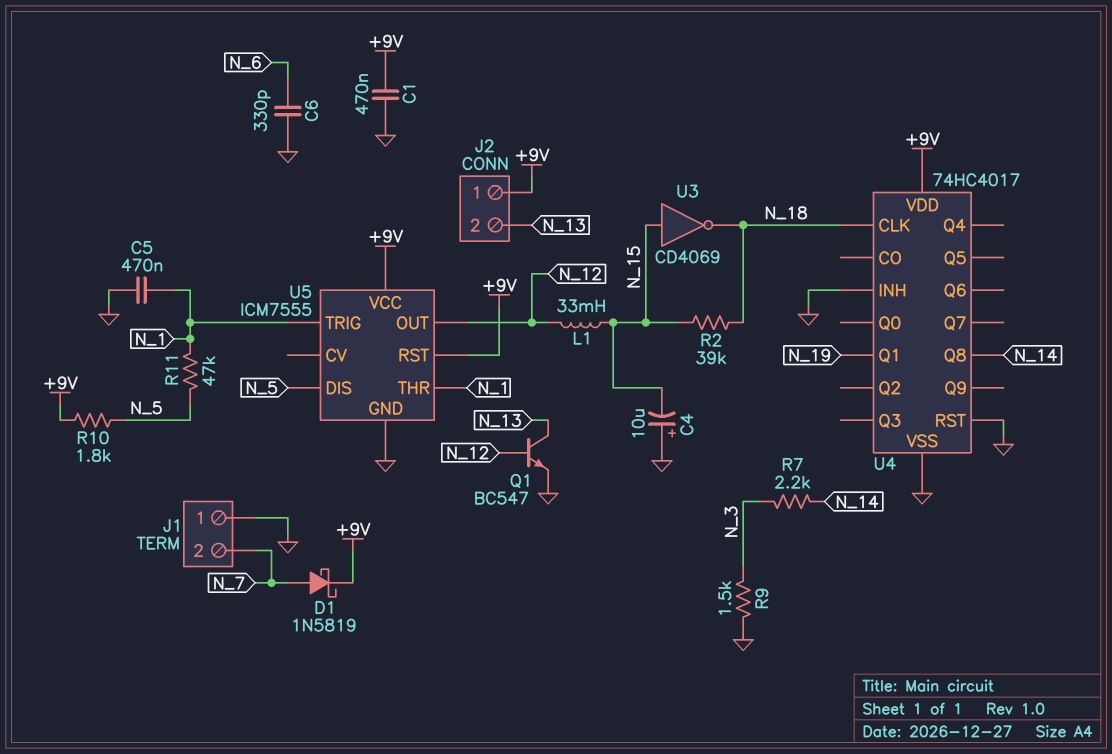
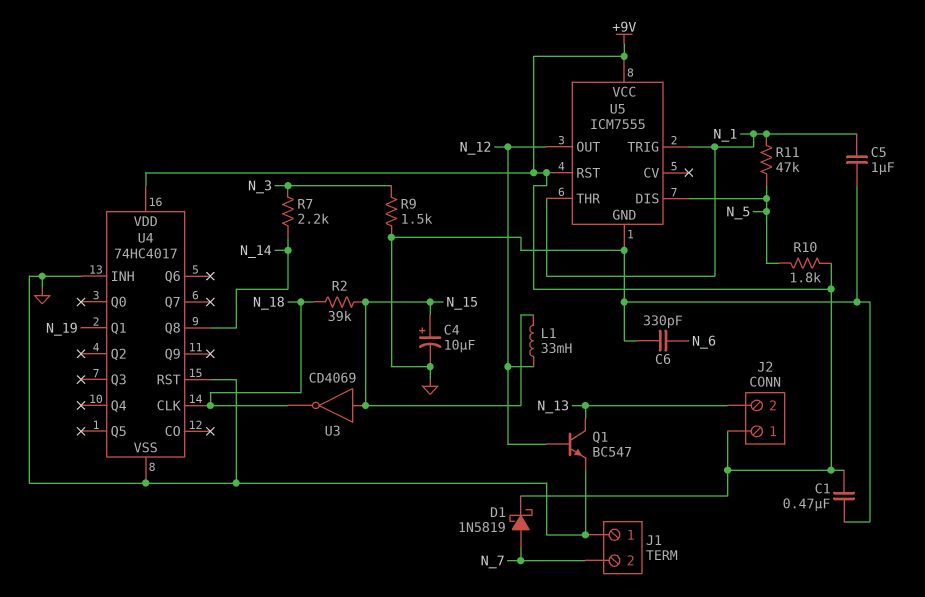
C4: 10uF (plus GND, minus N_15) -> 10uF (plus N_15, minus GND)
C5: 470nF (GND, N_1) -> 1uF (GND, N_1)

